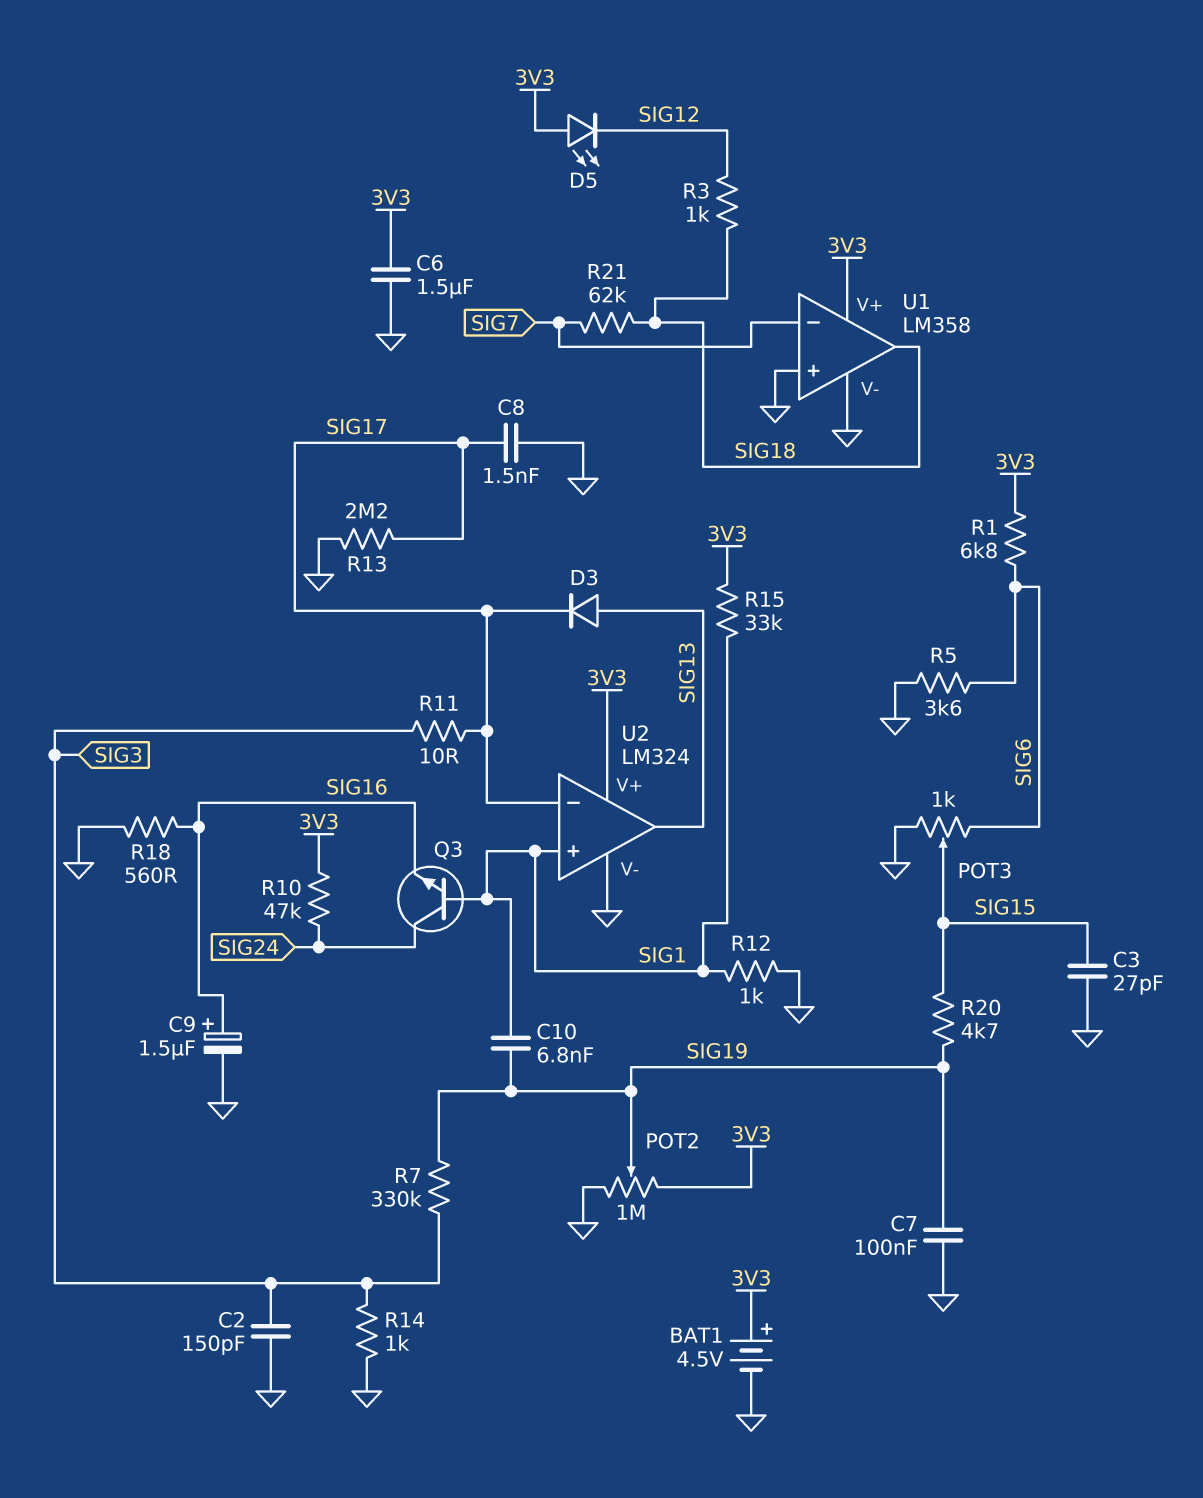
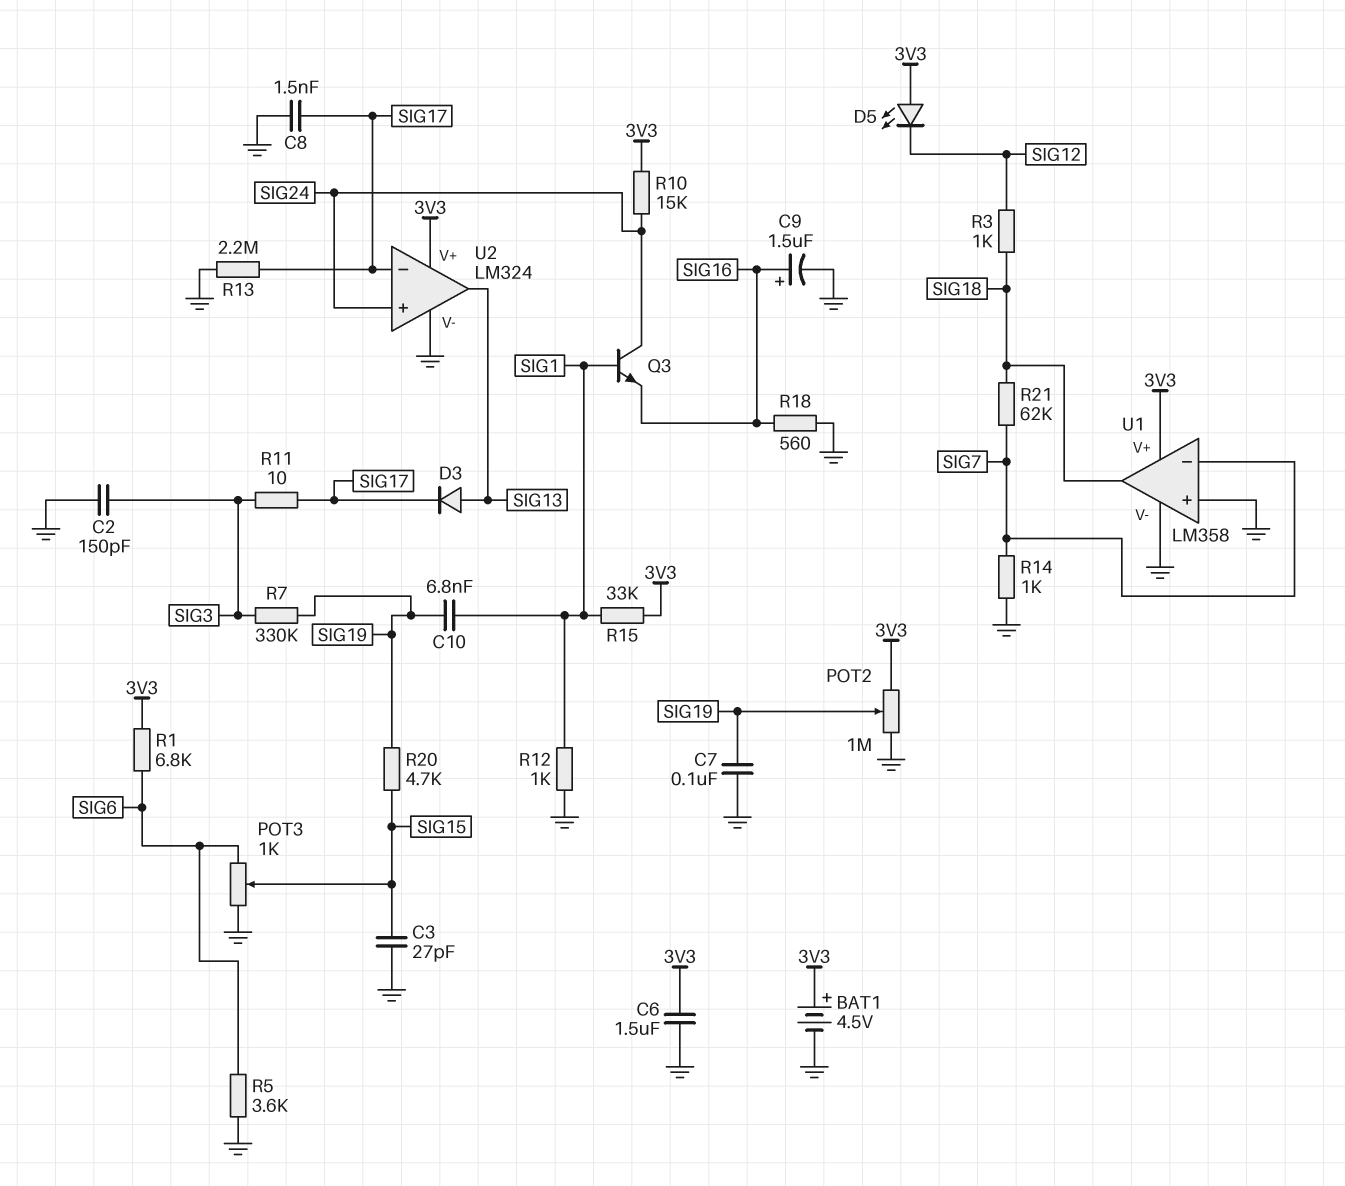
R10: 47k (3V3, SIG24) -> 15k (3V3, SIG24)
R14: 1k (GND, SIG3) -> 1k (GND, SIG7)
U2 pin in+: SIG1 -> SIG24

